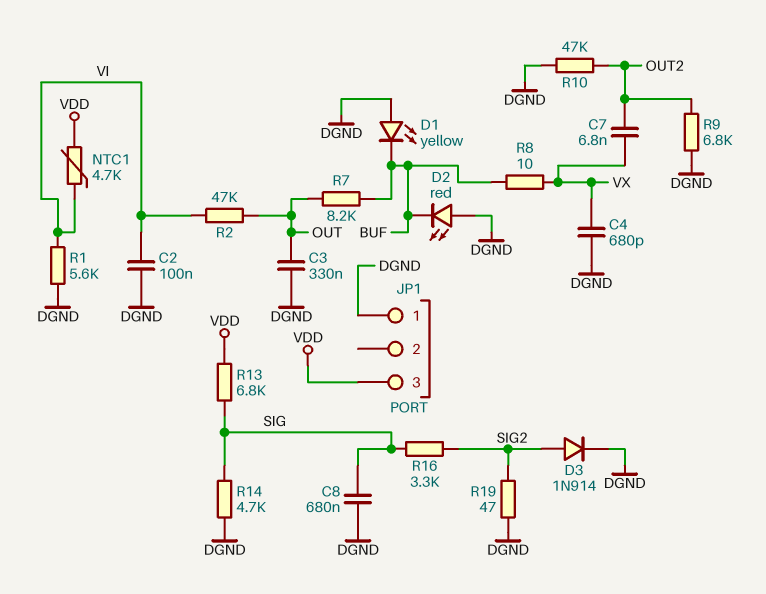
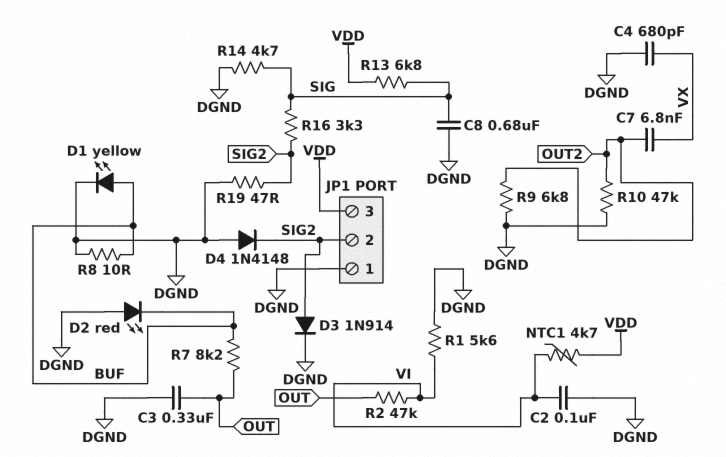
D1: LED yellow (A DGND, K BUF) -> LED yellow (A BUF, K DGND)
D4: none -> diode 1N4148 (A DGND, K SIG2)
JP1 pin 2: none -> SIG2
R8: 10 (BUF, VX) -> 10 (BUF, DGND)

